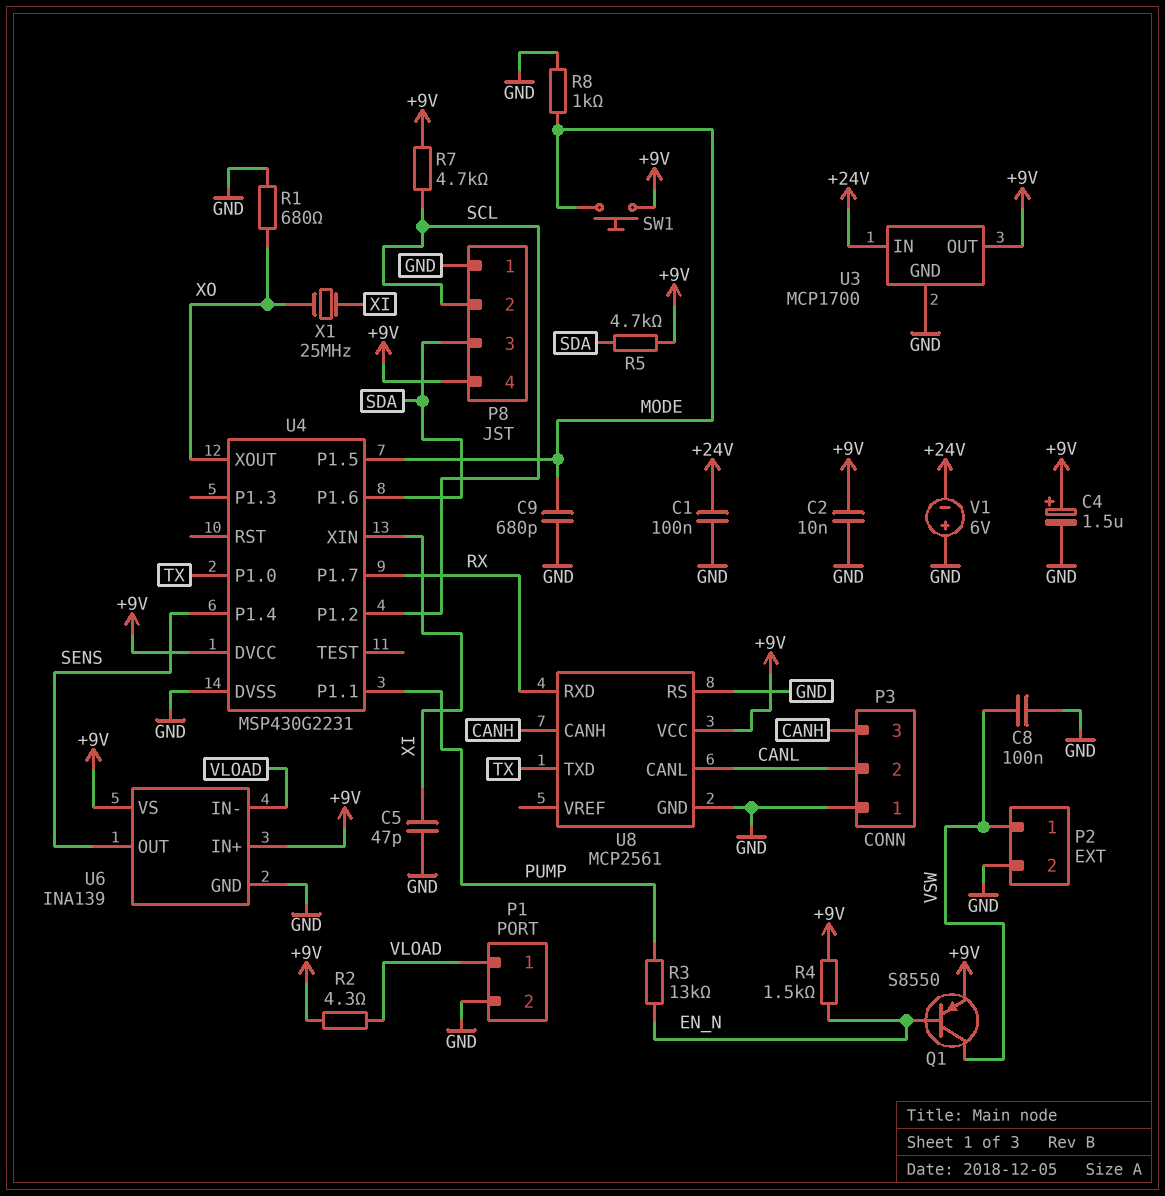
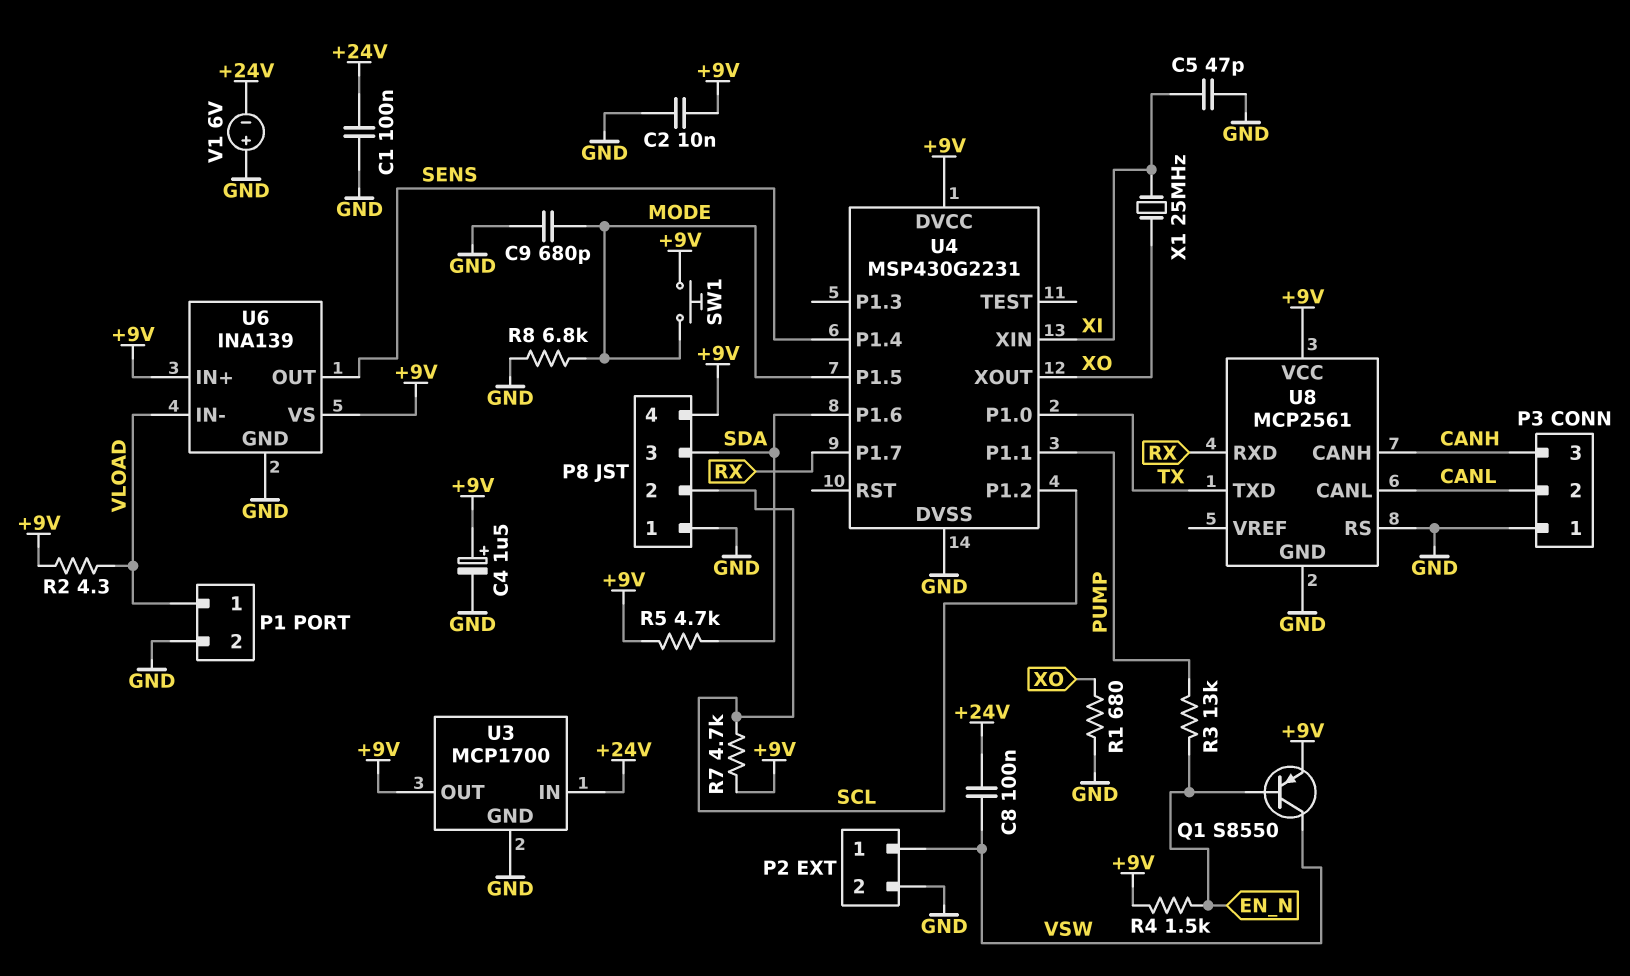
C8: 100nF (GND, VSW) -> 100nF (+24V, VSW)
R8: 1k (GND, MODE) -> 6.8k (GND, MODE)

